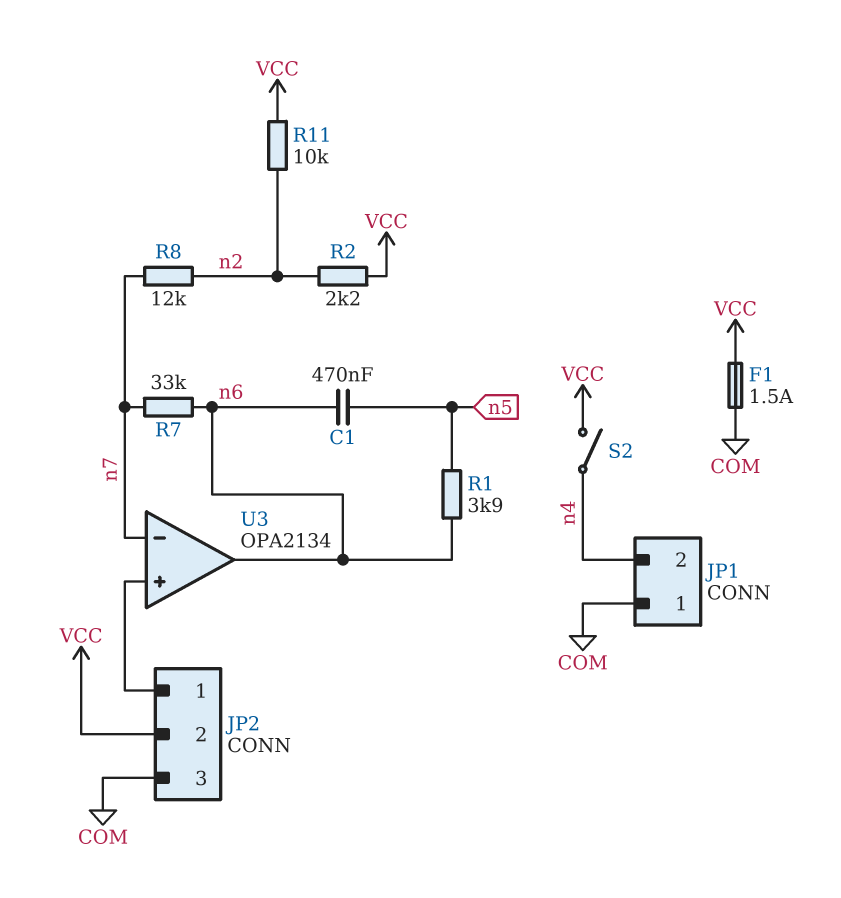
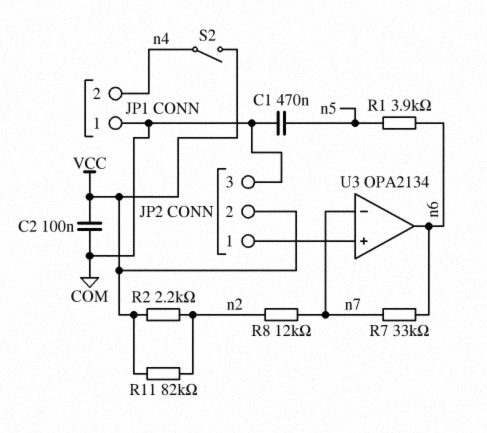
C1: 470nF (n5, n6) -> 470nF (COM, n5)
C2: none -> 100nF (COM, VCC)
F1: 1.5A (COM, VCC) -> none
R11: 10k (VCC, n2) -> 82k (VCC, n2)

